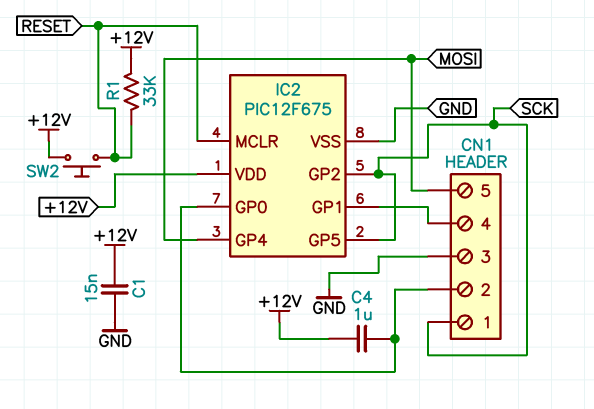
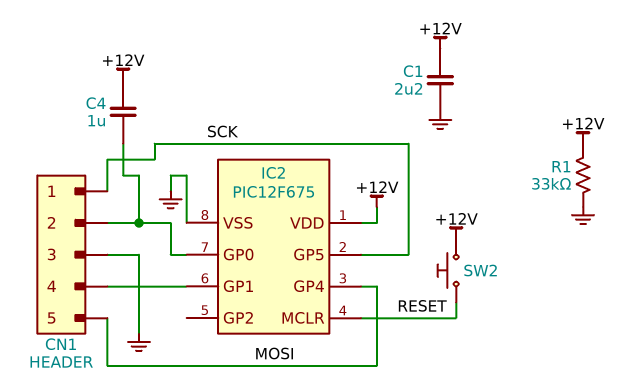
C1: 15nF (+12V, GND) -> 2.2uF (+12V, GND)
IC2 pin GP2: SCK -> none
R1: 33k (+12V, RESET) -> 33k (+12V, GND)

